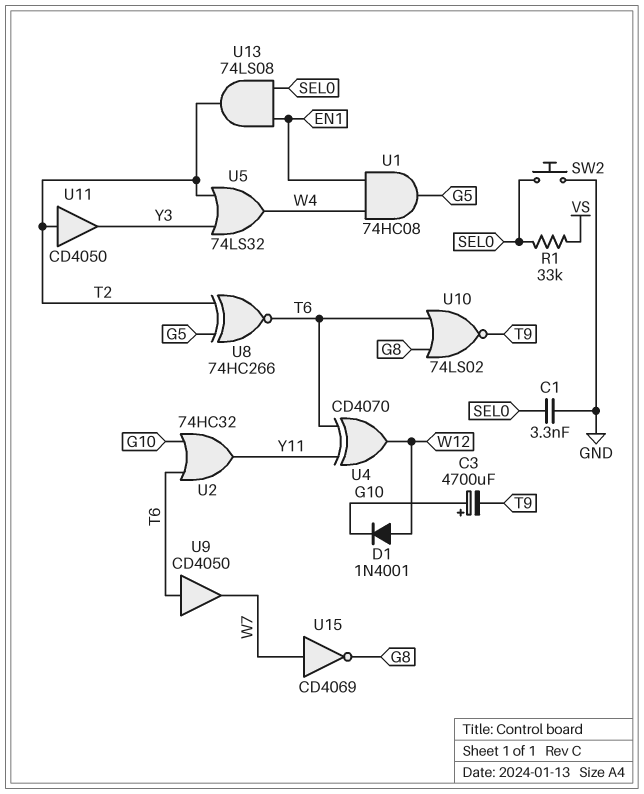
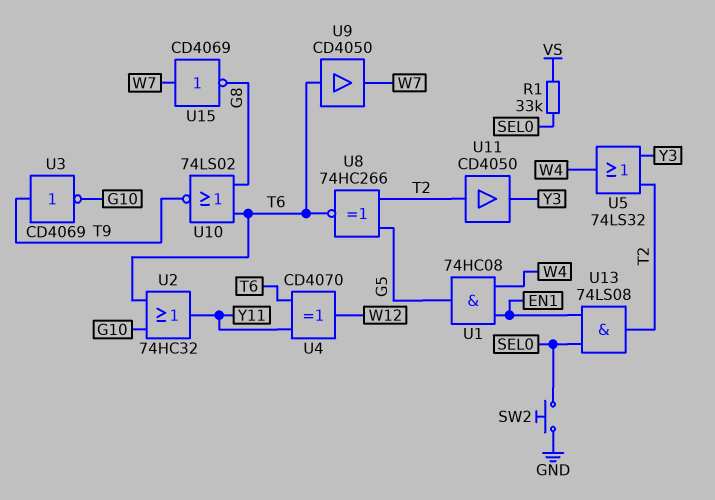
C1: 3.3nF (GND, SEL0) -> none
C3: 4700uF (plus G10, minus T9) -> none
D1: diode 1N4001 (A W12, K G10) -> none
U3: none -> NOT CD4069 (in T9, out G10)

